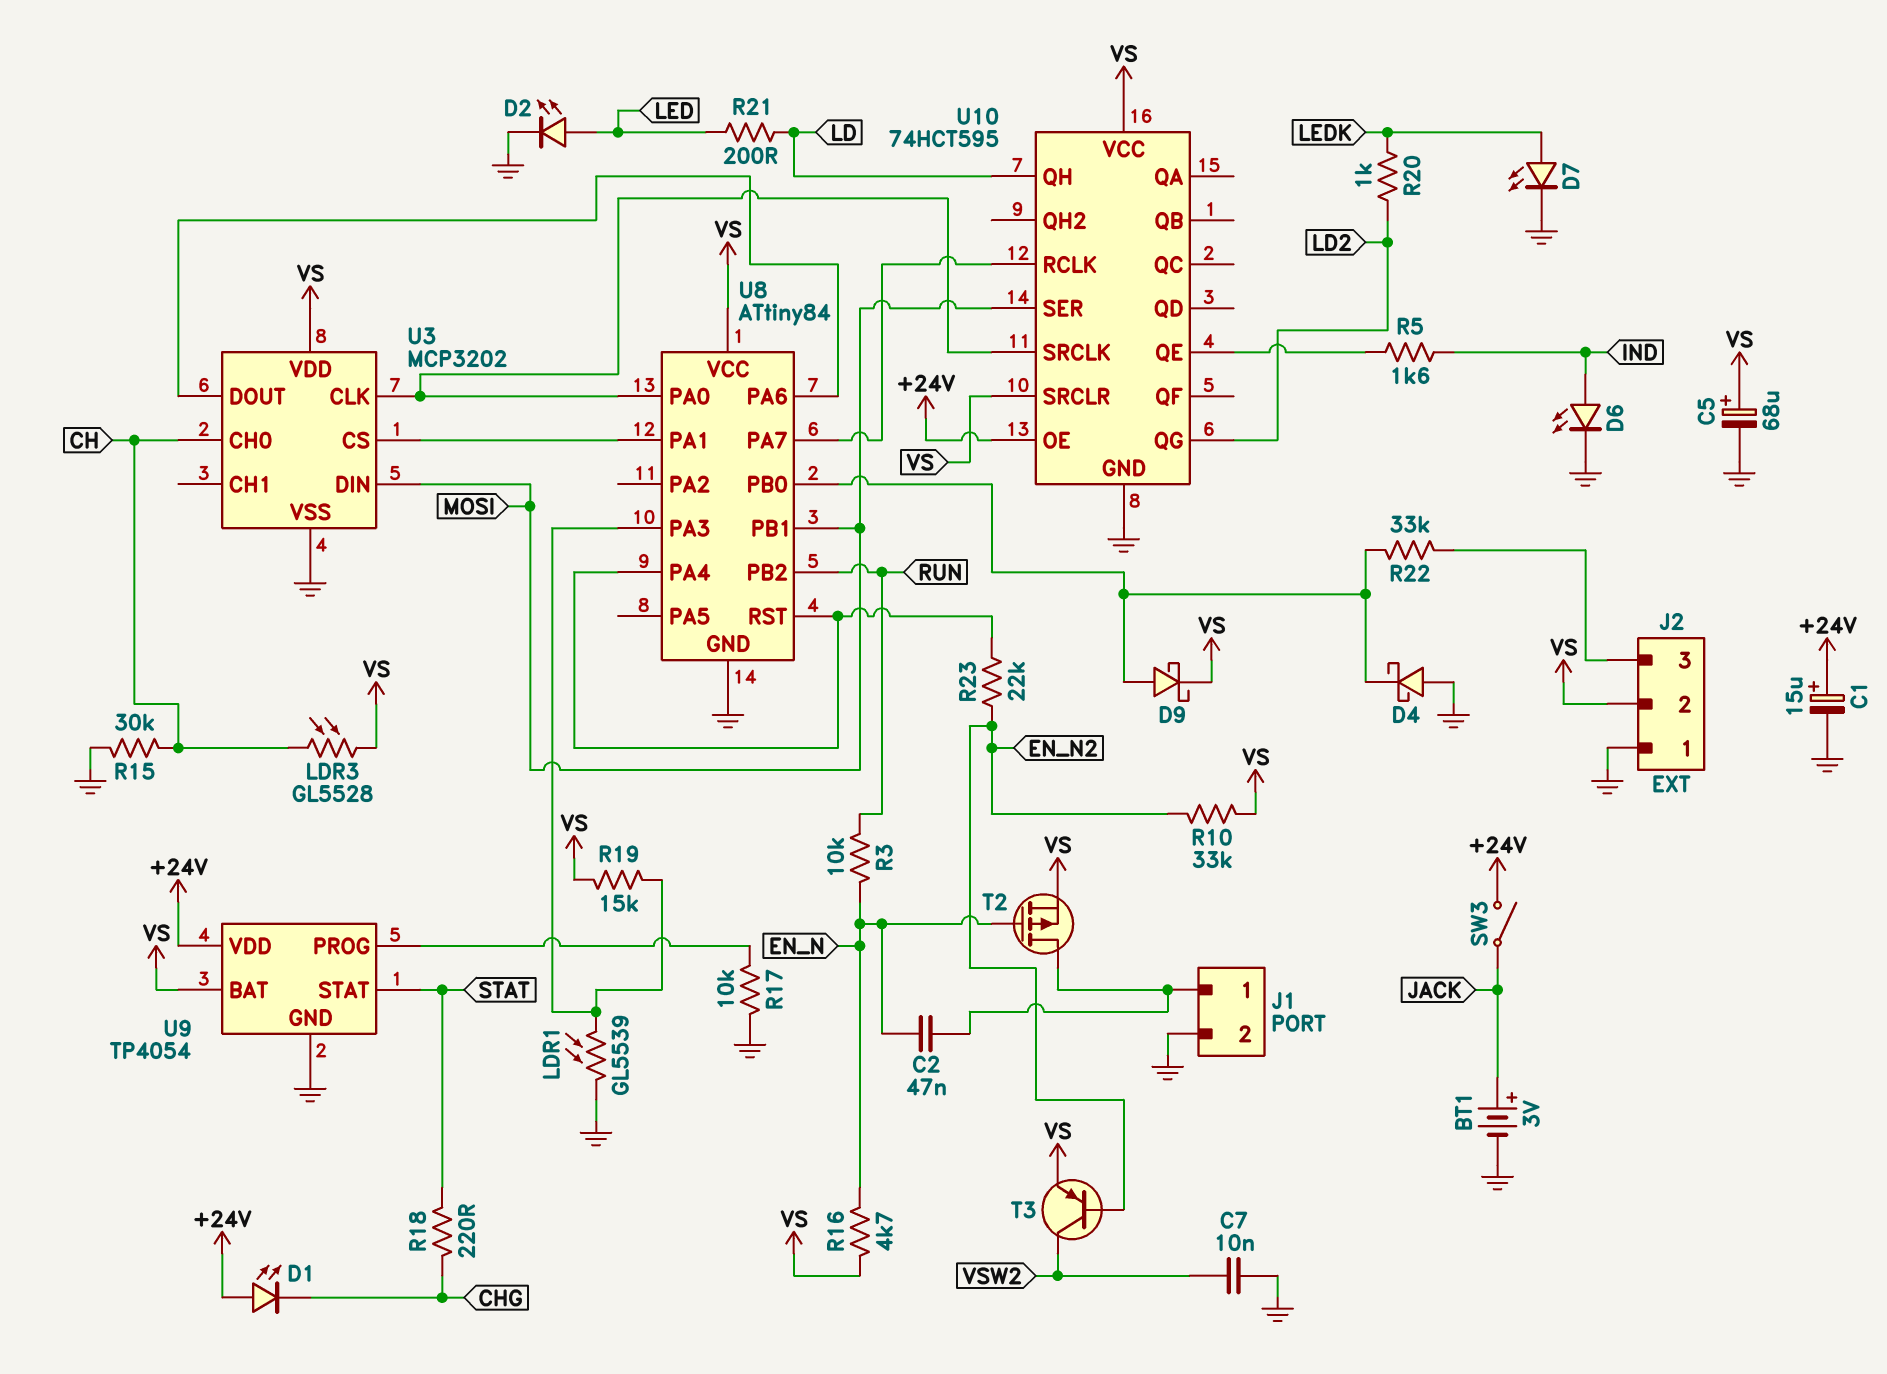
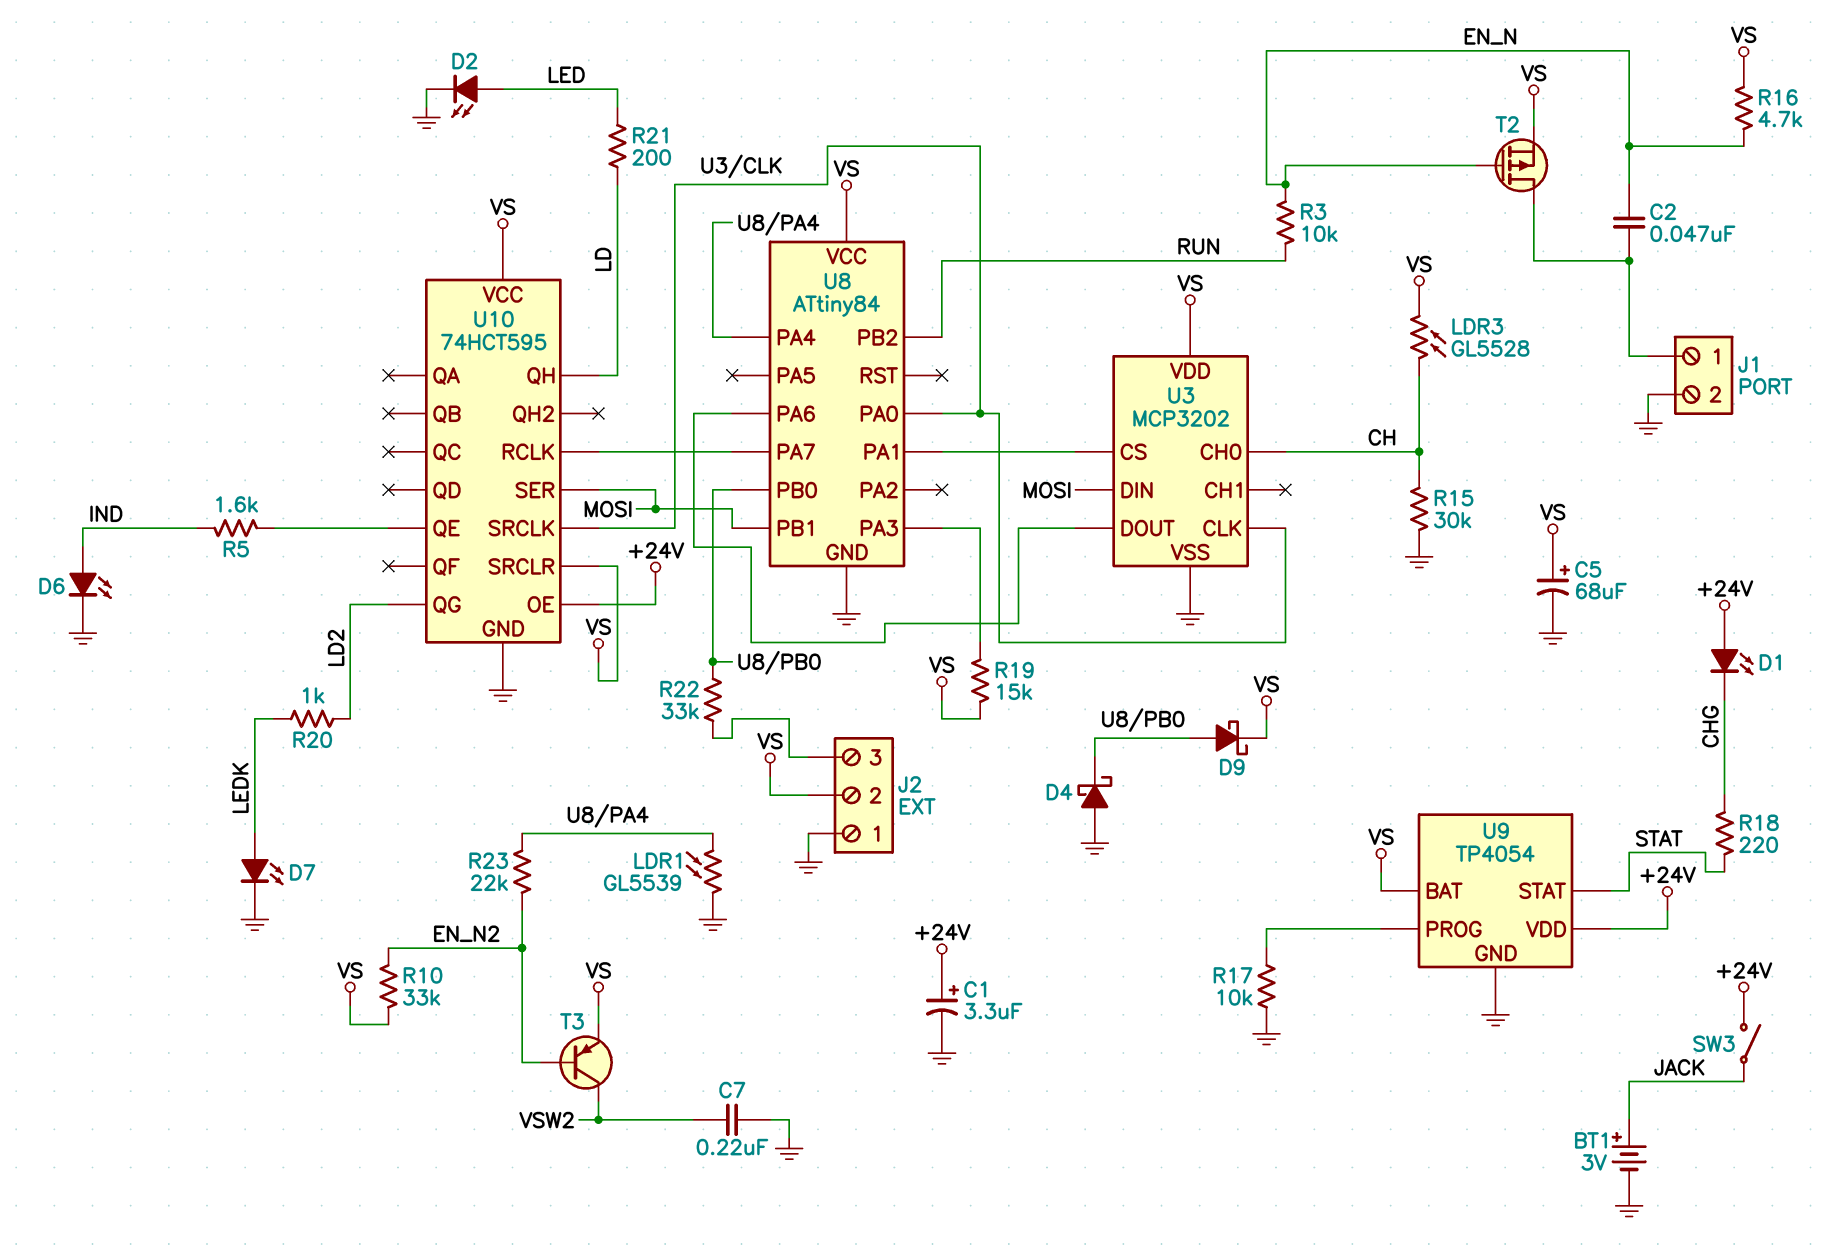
C1: 15uF (plus +24V, minus GND) -> 3.3uF (plus +24V, minus GND)
C7: 10nF (GND, VSW2) -> 220nF (GND, VSW2)
LDR1: GL5539 (GND, U8/PA3) -> GL5539 (GND, U8/PA4)
U8 pin RST: U8/PA4 -> none

